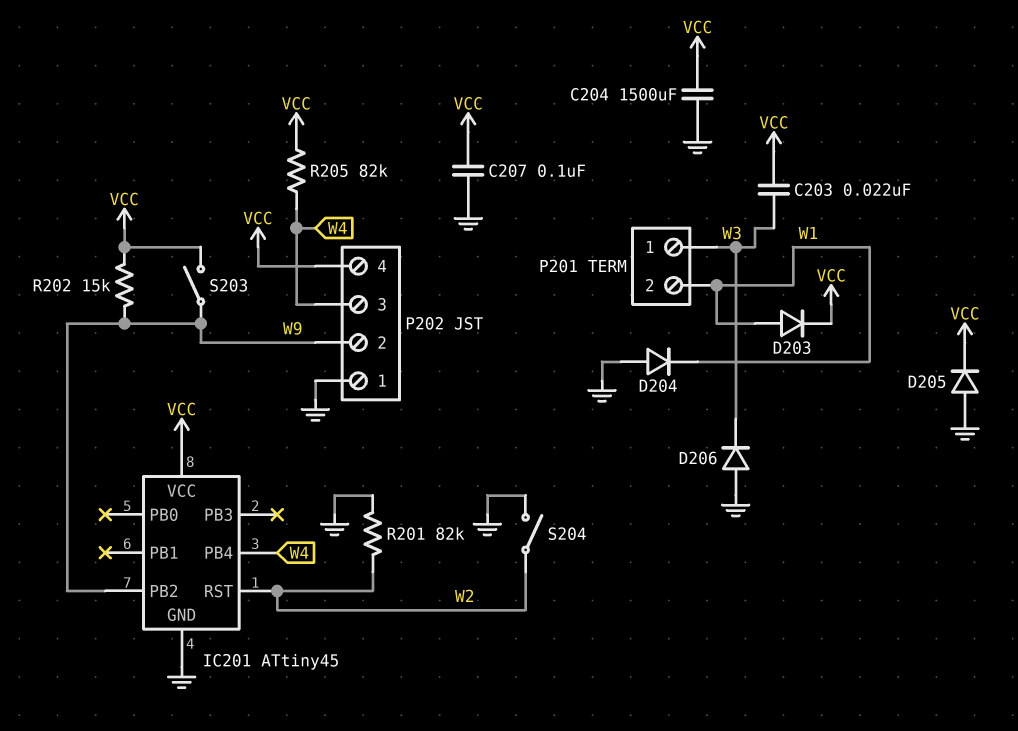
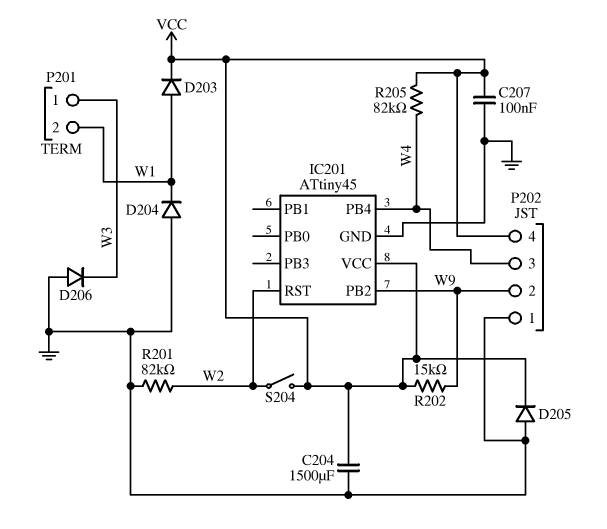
C203: 22nF (VCC, W3) -> none
S203: switch (VCC, W9) -> none
S204: switch (GND, W2) -> switch (VCC, W2)

